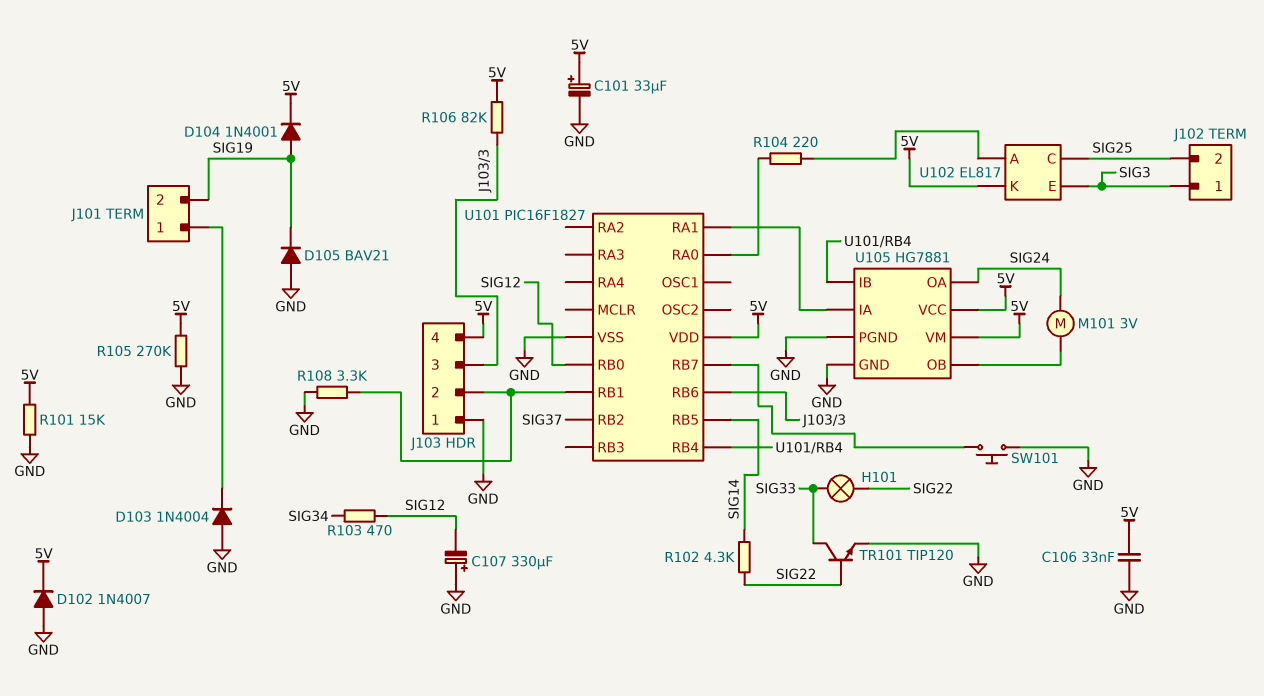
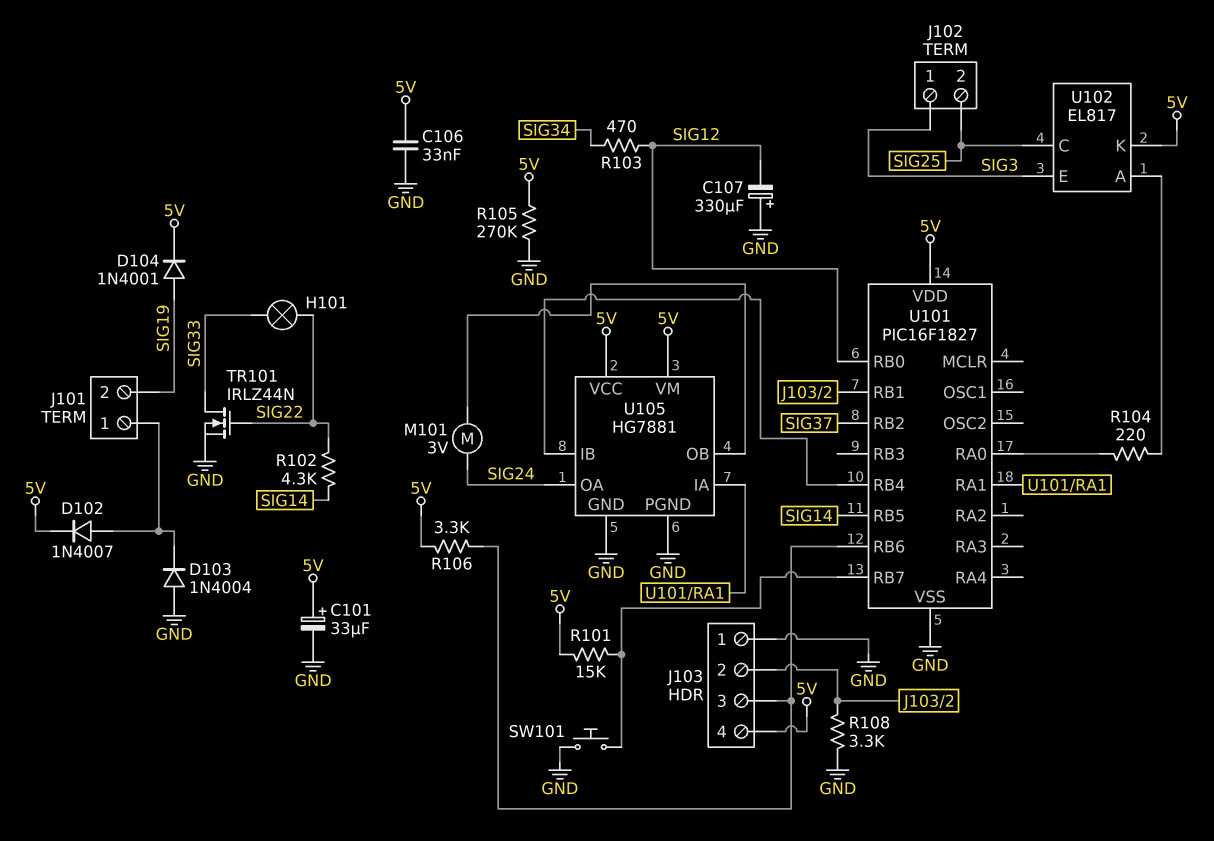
D102: diode 1N4007 (A GND, K 5V) -> diode 1N4007 (A J101/1, K 5V)
D105: diode BAV21 (A GND, K SIG19) -> none
R101: 15k (5V, GND) -> 15k (5V, U101/RB7)
R106: 82k (5V, J103/3) -> 3.3k (5V, J103/3)
TR101: NPN TIP120 (B SIG22, C SIG33, E GND) -> NMOS IRLZ44N (G SIG22, D SIG33, S GND)

